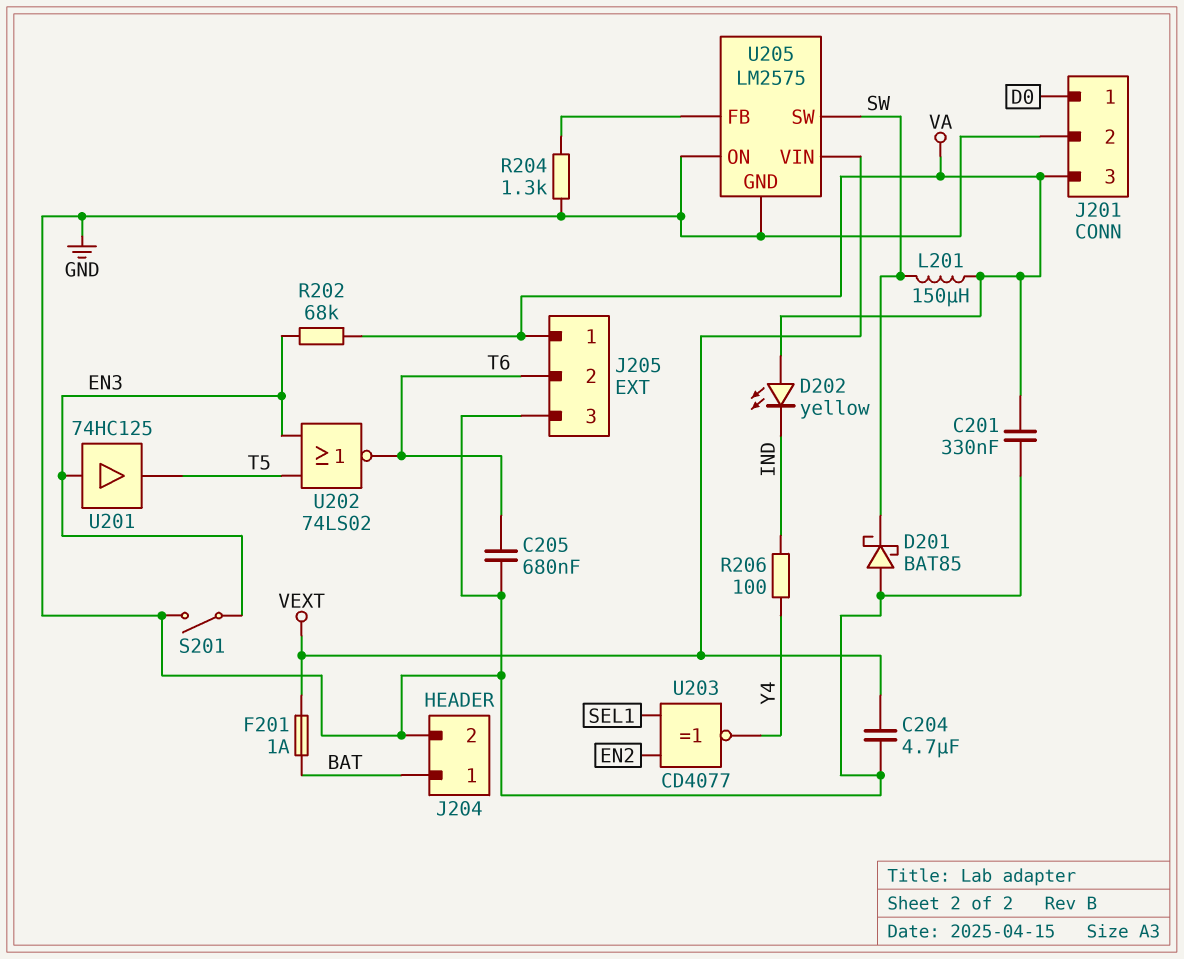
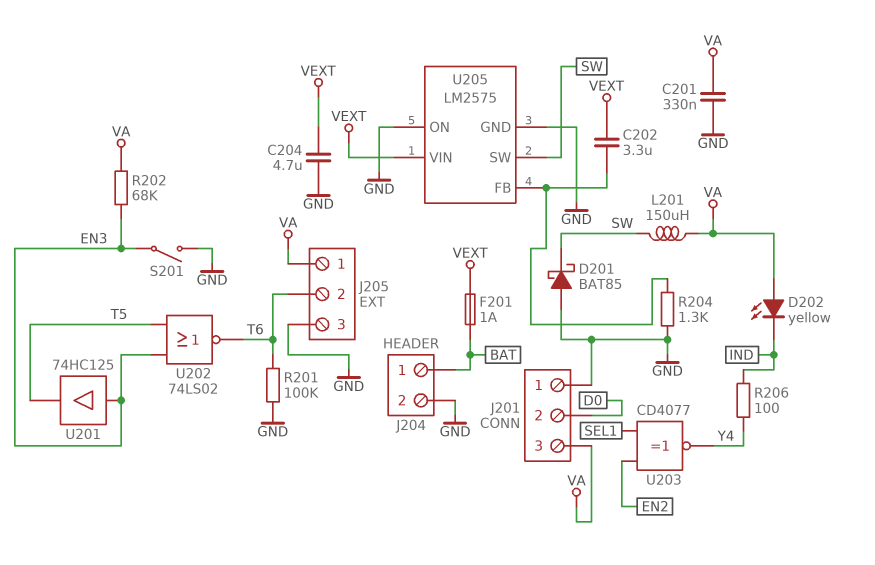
C202: none -> 3.3uF (U205/FB, VEXT)
C205: 680nF (GND, T6) -> none
J201 pin 1: D0 -> GND
J201 pin 2: GND -> D0
R201: none -> 100k (GND, T6)

